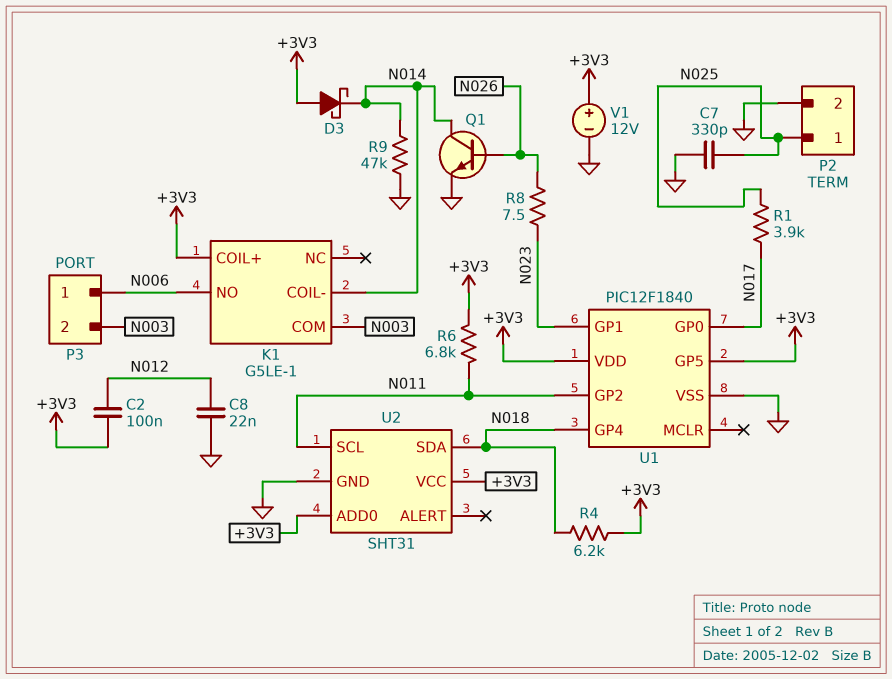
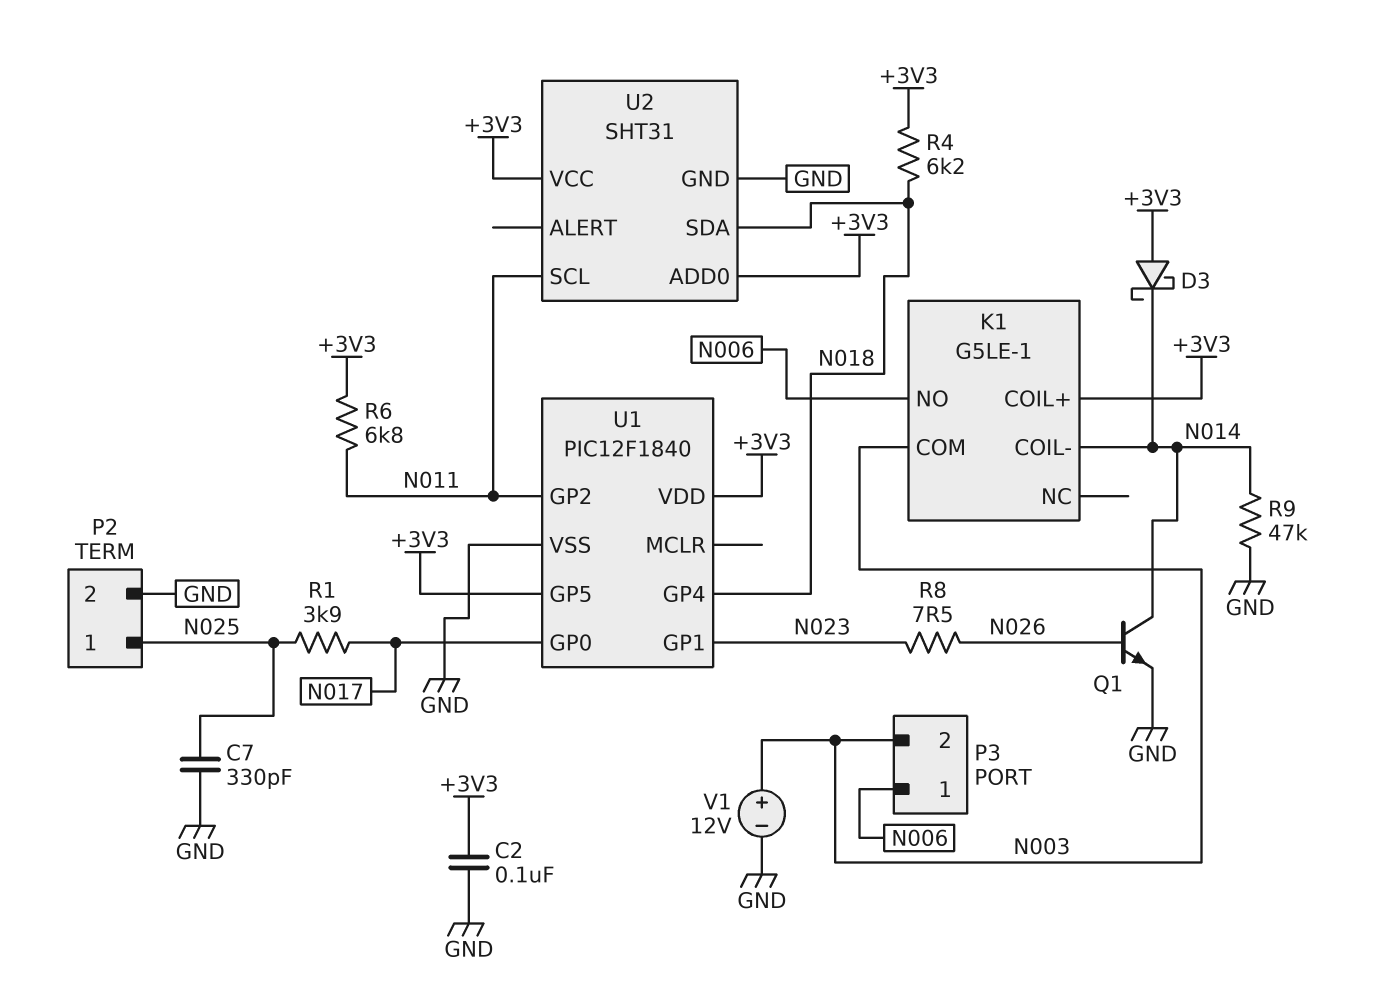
C2: 100nF (+3V3, N012) -> 100nF (+3V3, GND)
C8: 22nF (GND, N012) -> none
V1: 12V (plus +3V3, minus GND) -> 12V (plus N003, minus GND)

